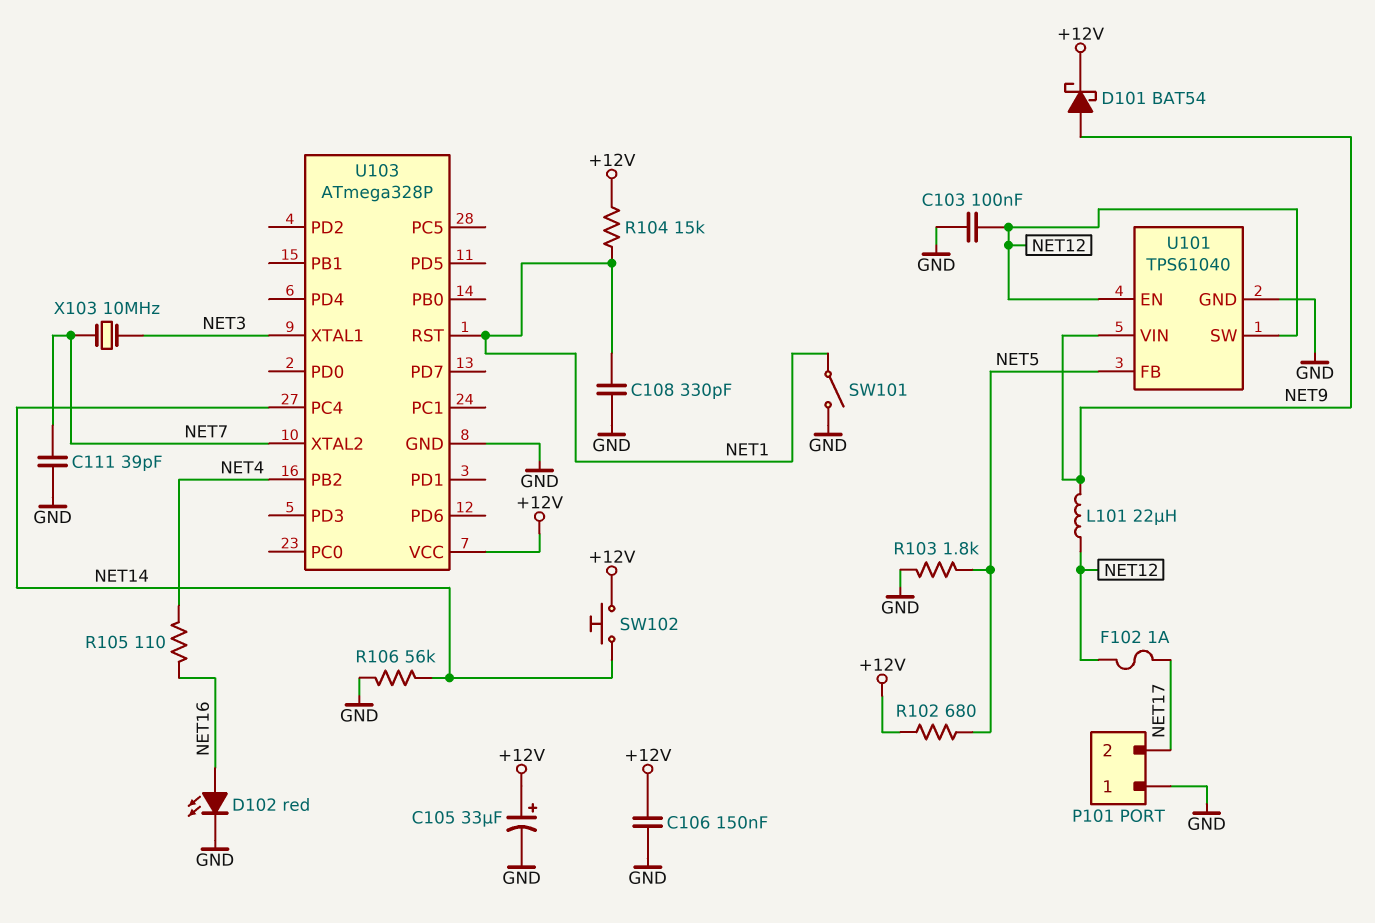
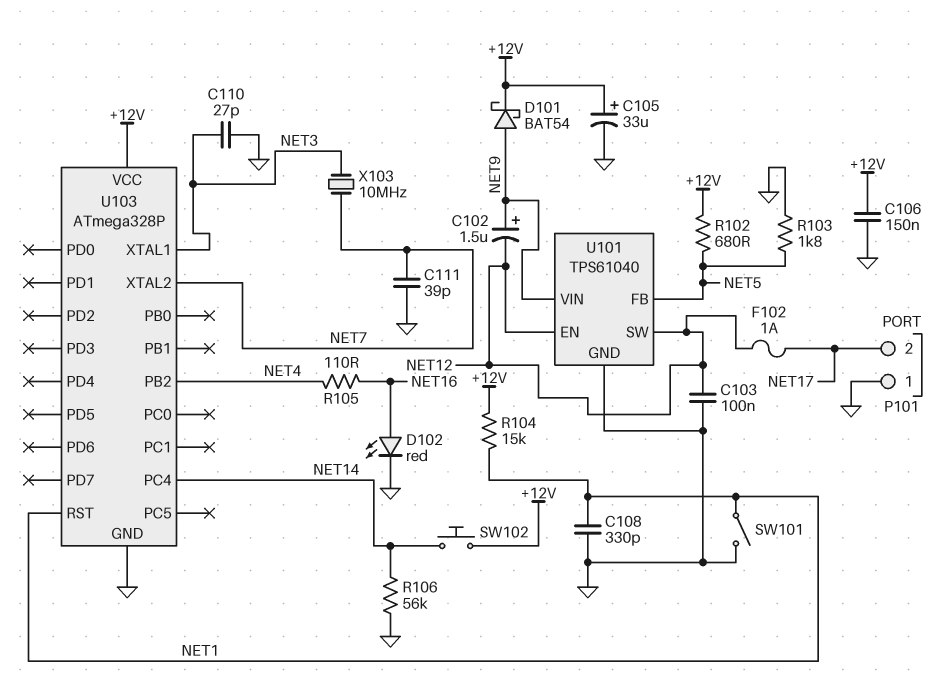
C102: none -> 1.5uF (plus NET9, minus NET12)
C110: none -> 27pF (GND, NET3)
L101: 22uH (NET9, NET12) -> none

